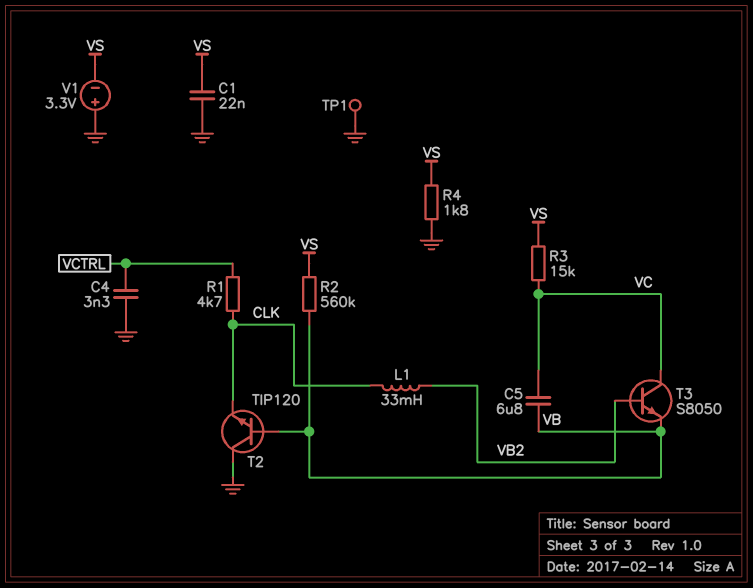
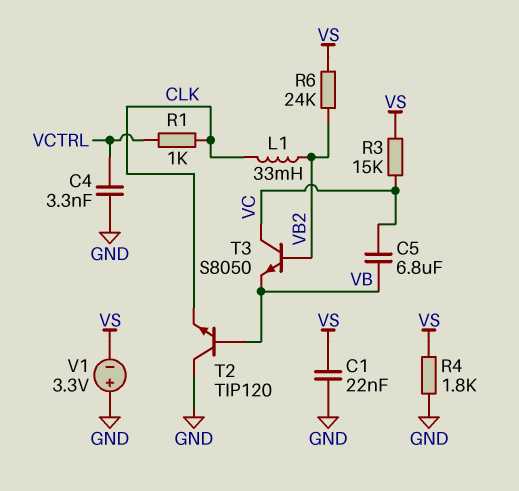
R1: 4.7k (CLK, VCTRL) -> 1k (CLK, VCTRL)
R2: 560k (VB, VS) -> none
R6: none -> 24k (VB2, VS)
TP1: test point (GND) -> none

